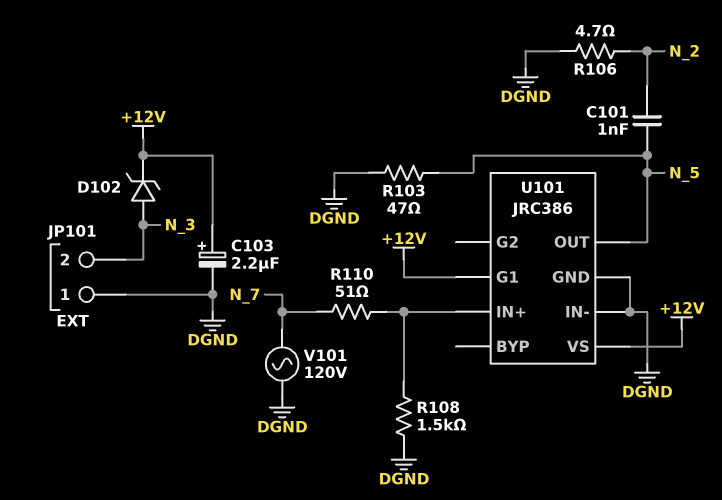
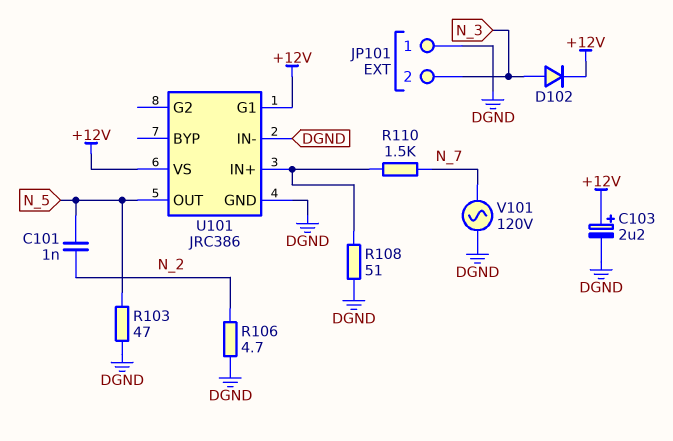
D102: zener (A N_3, K +12V) -> diode (A N_3, K +12V)
R108: 1.5k (DGND, U101/IN+) -> 51 (DGND, U101/IN+)
R110: 51 (N_7, U101/IN+) -> 1.5k (N_7, U101/IN+)

